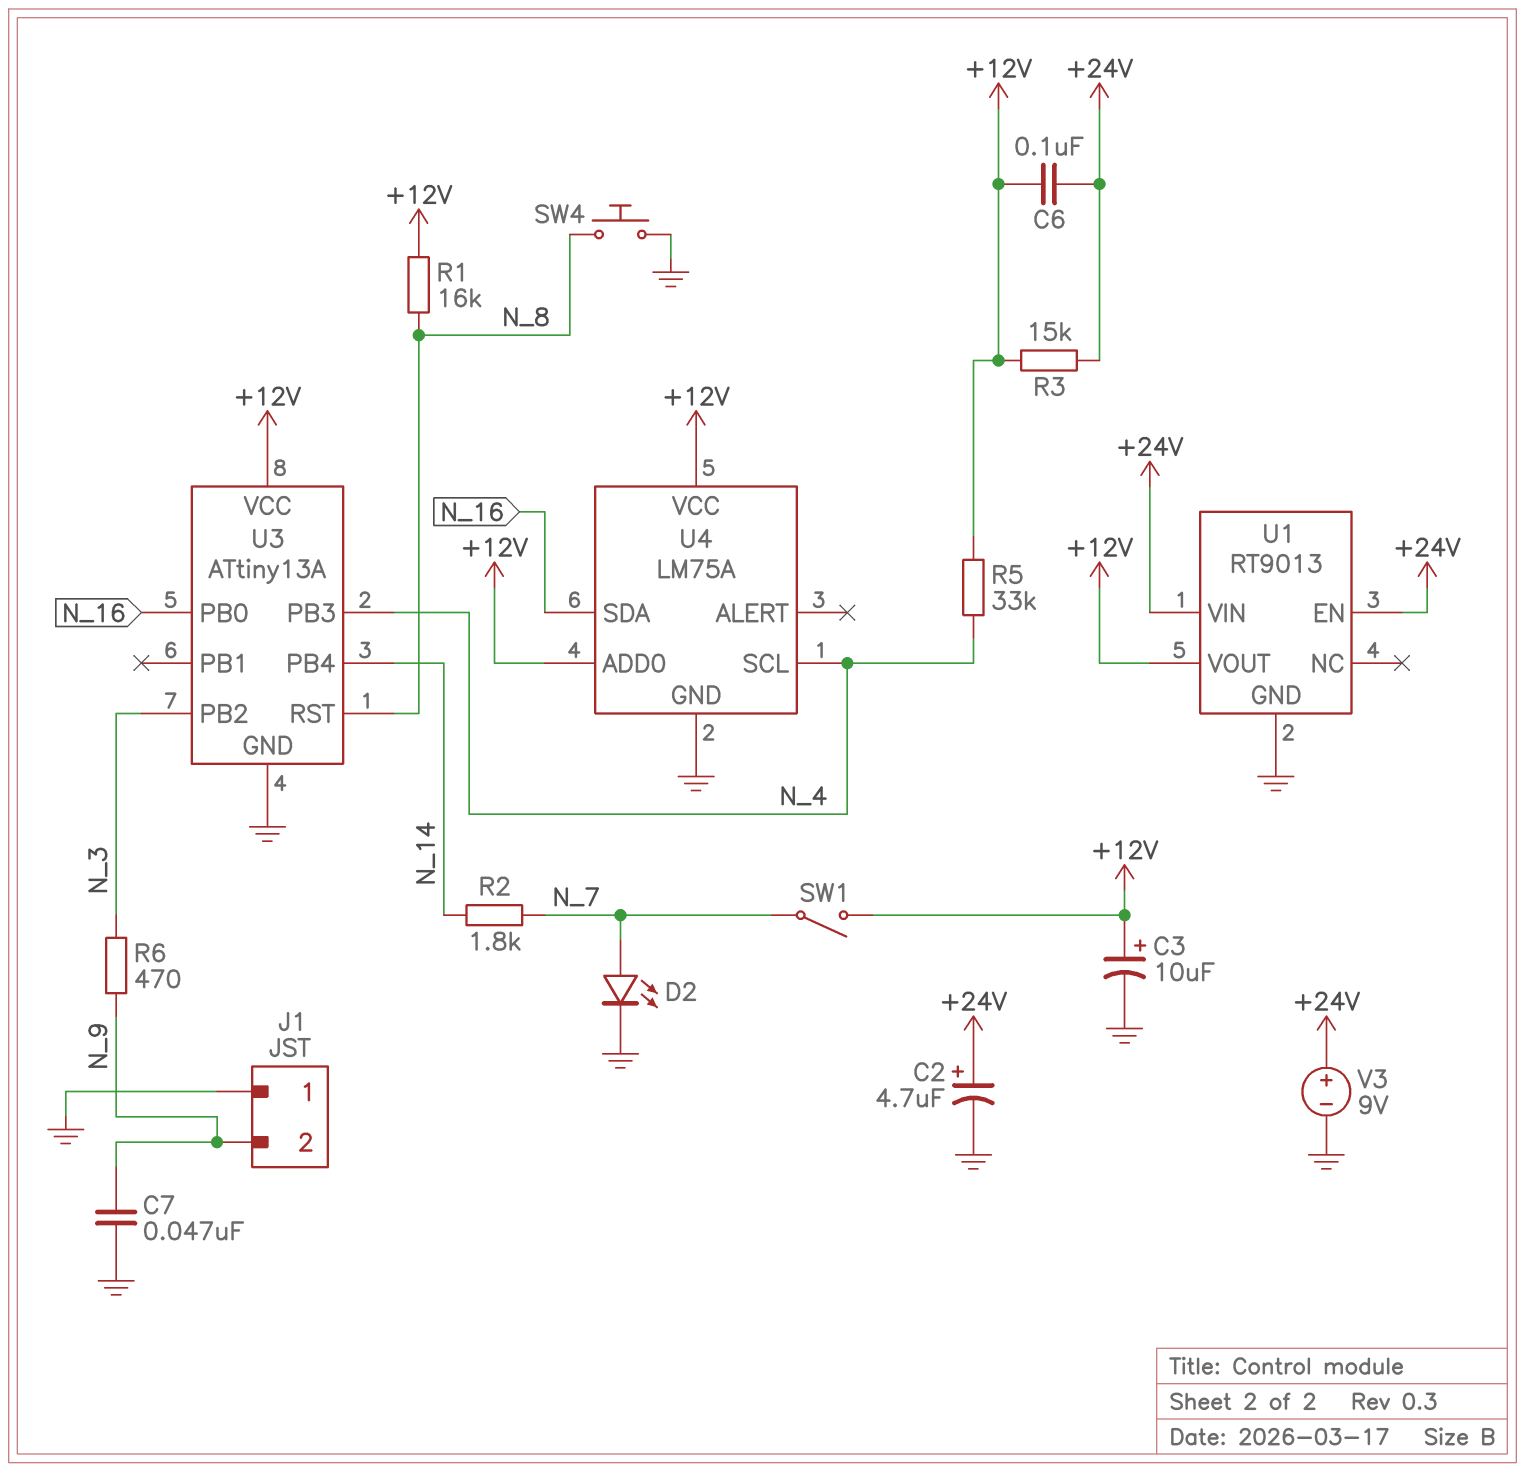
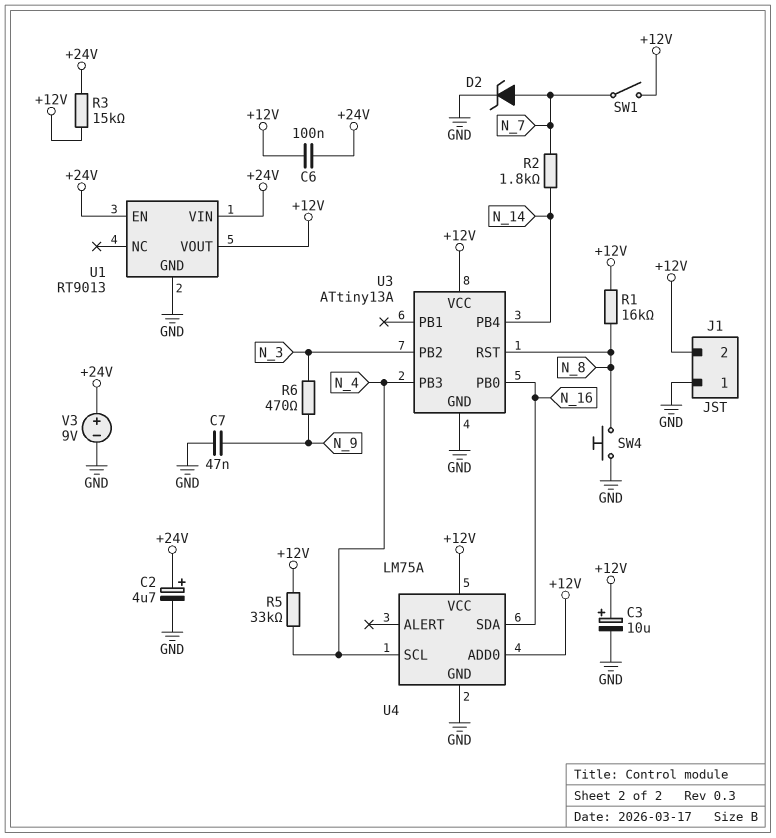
D2: LED (A N_7, K GND) -> zener (A N_7, K GND)
J1 pin 2: N_9 -> +12V

